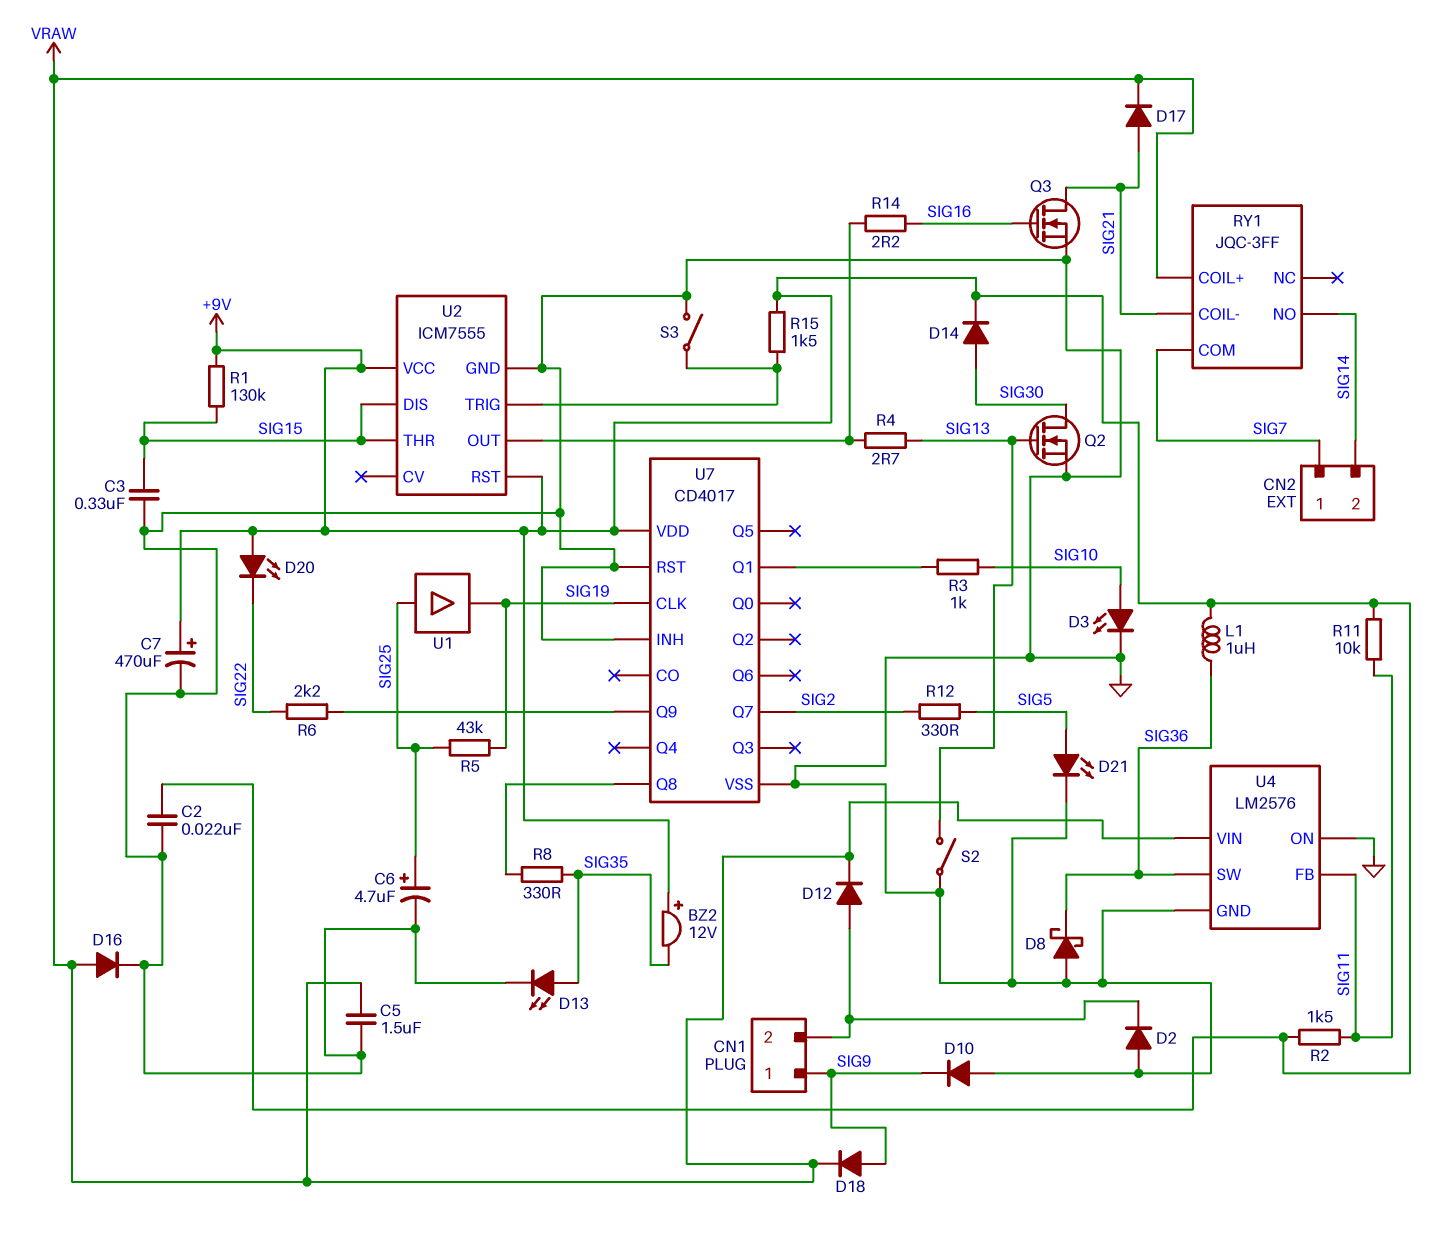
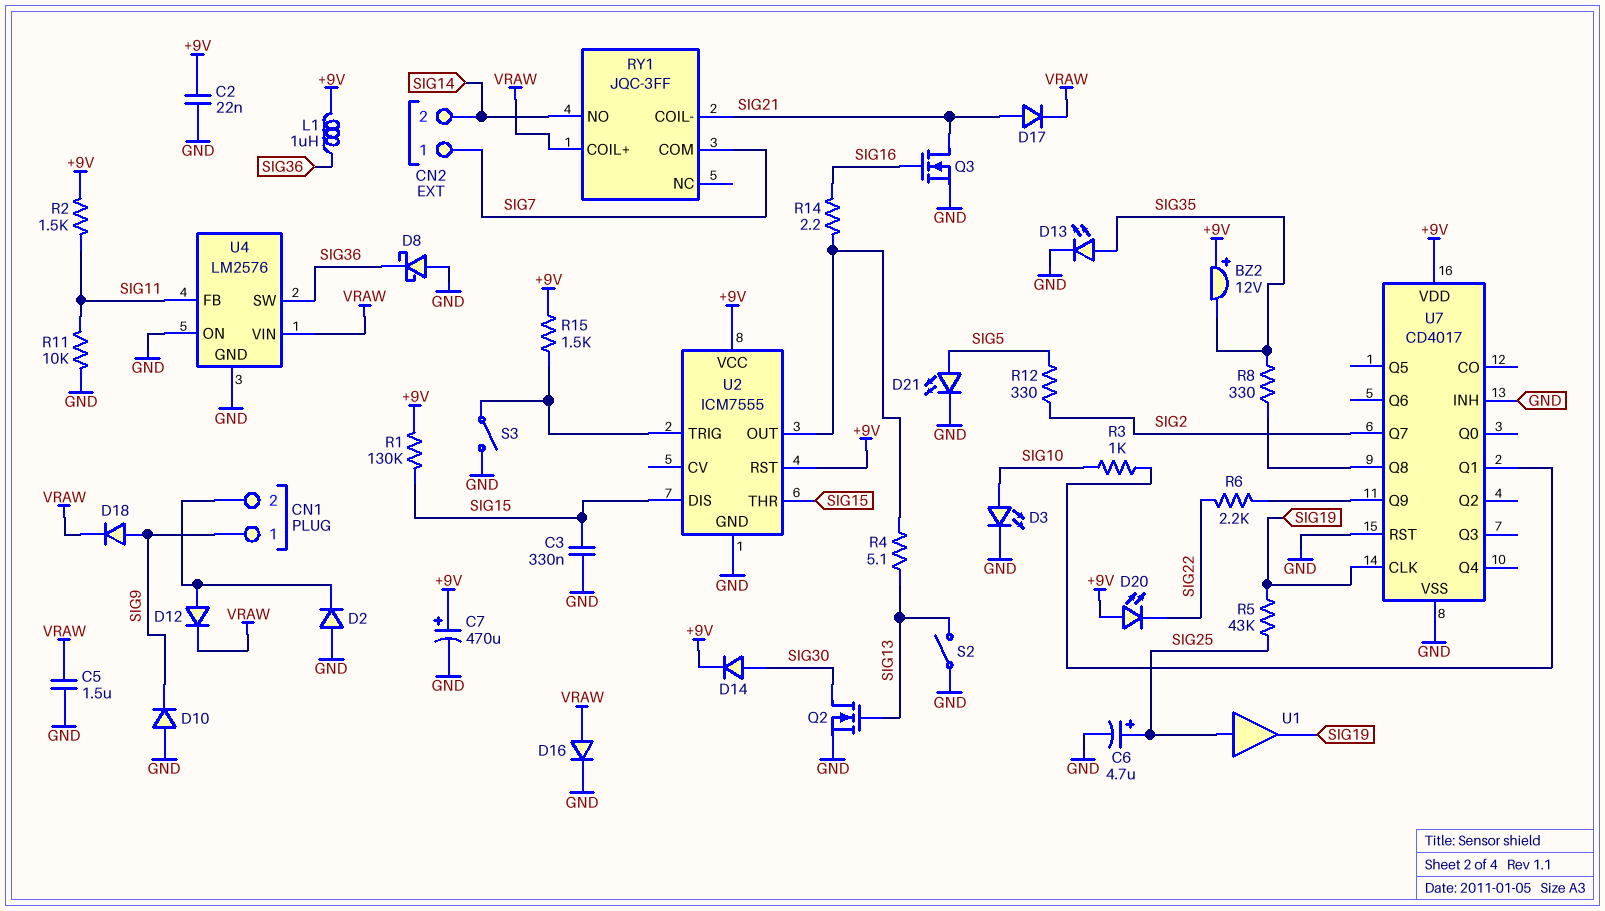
R4: 2.7 (SIG13, U2/OUT) -> 5.1 (SIG13, U2/OUT)
R11: 10k (+9V, SIG11) -> 10k (GND, SIG11)

